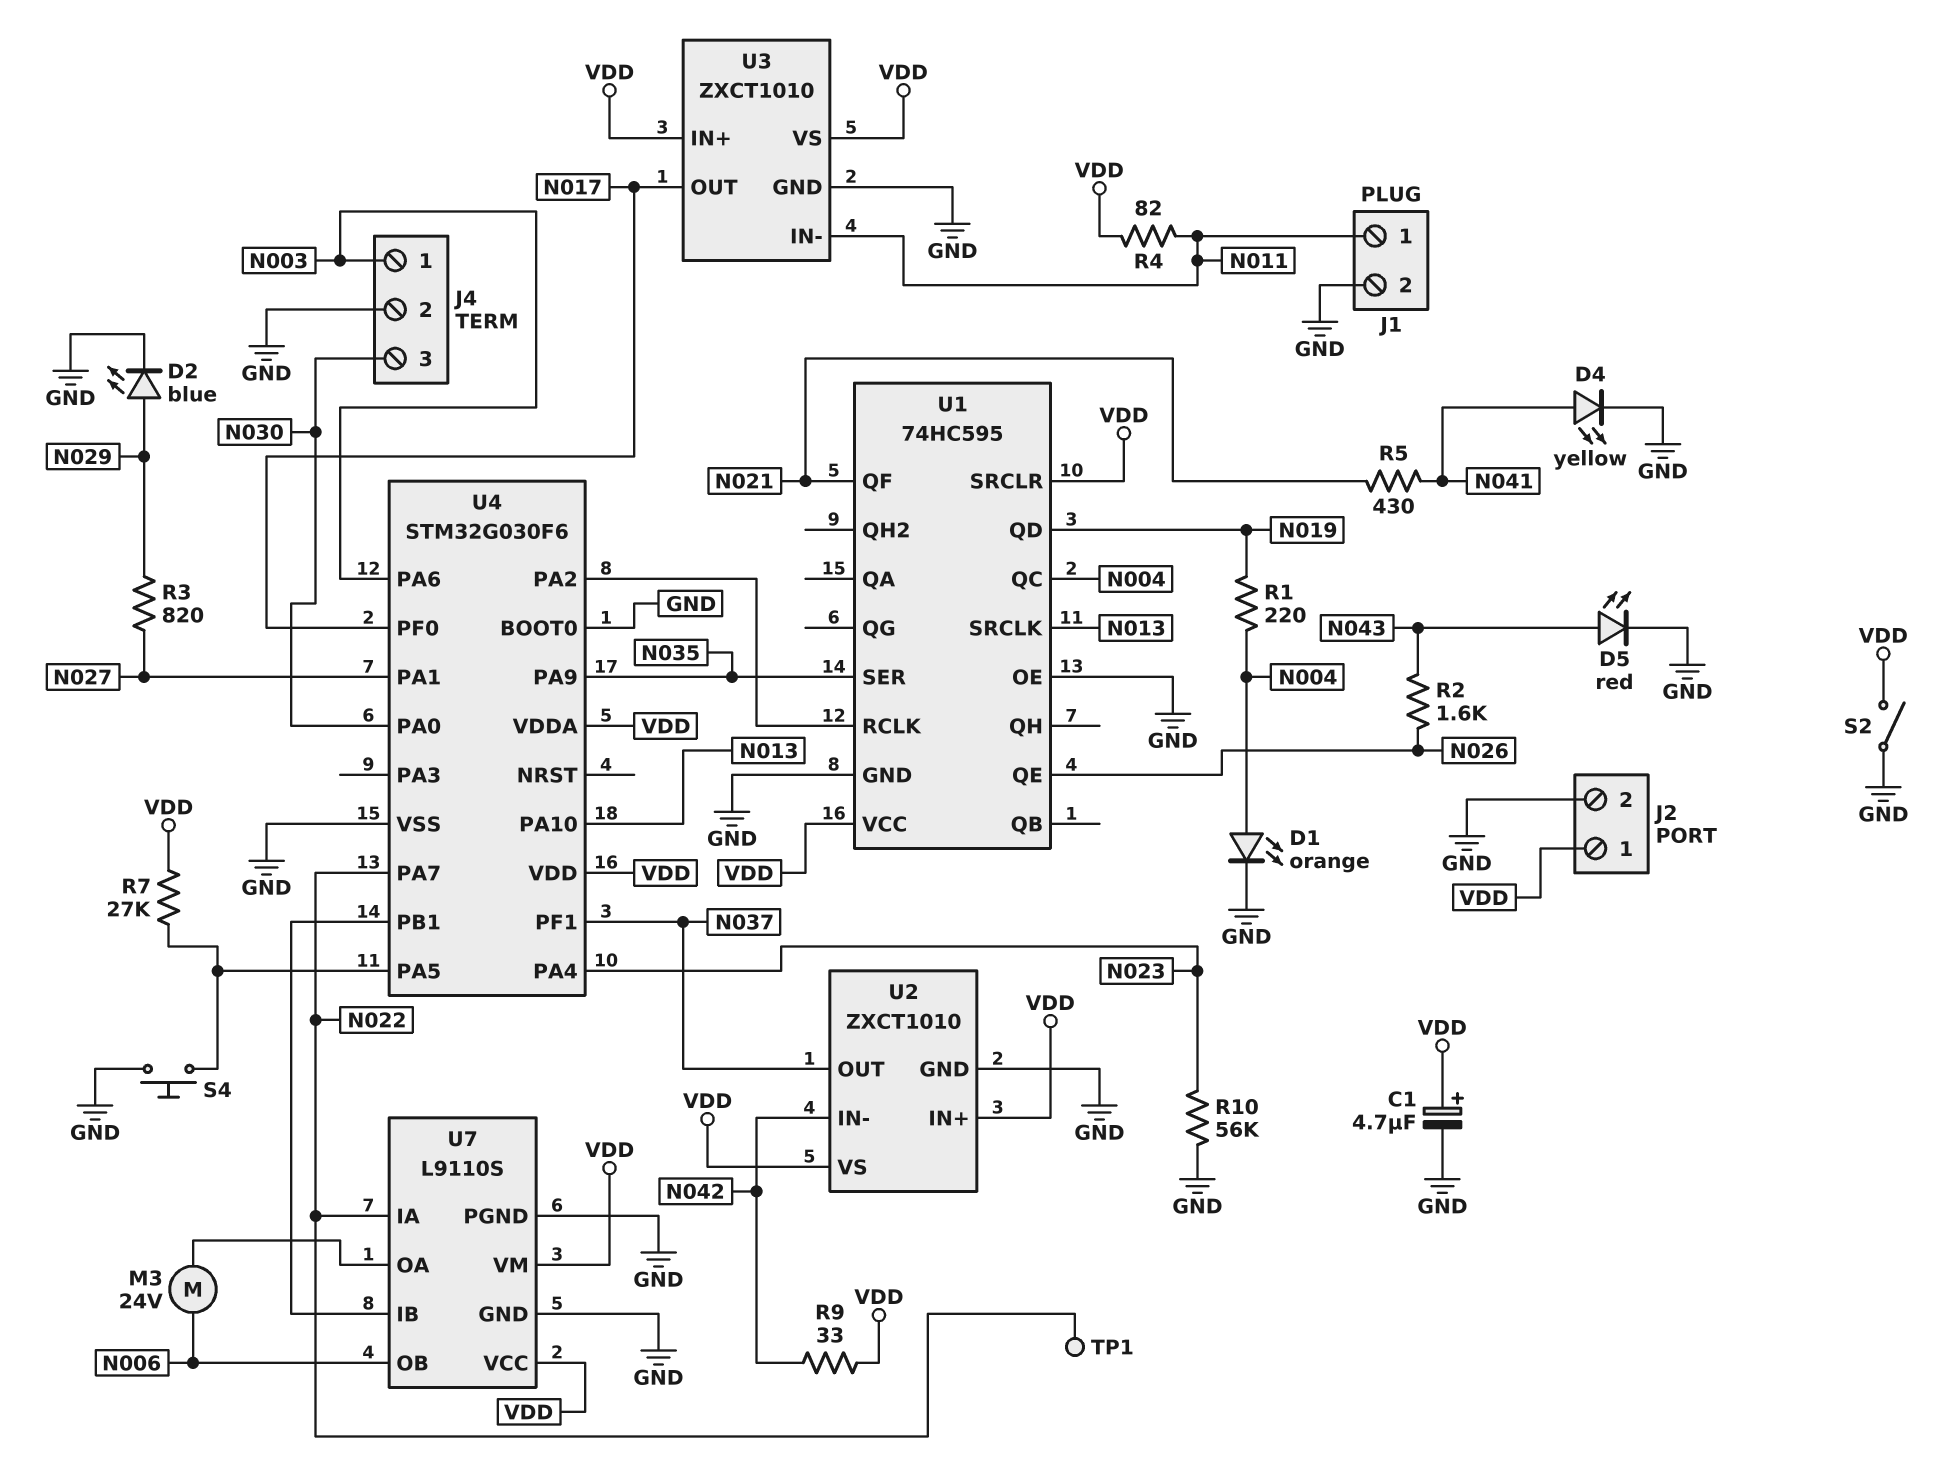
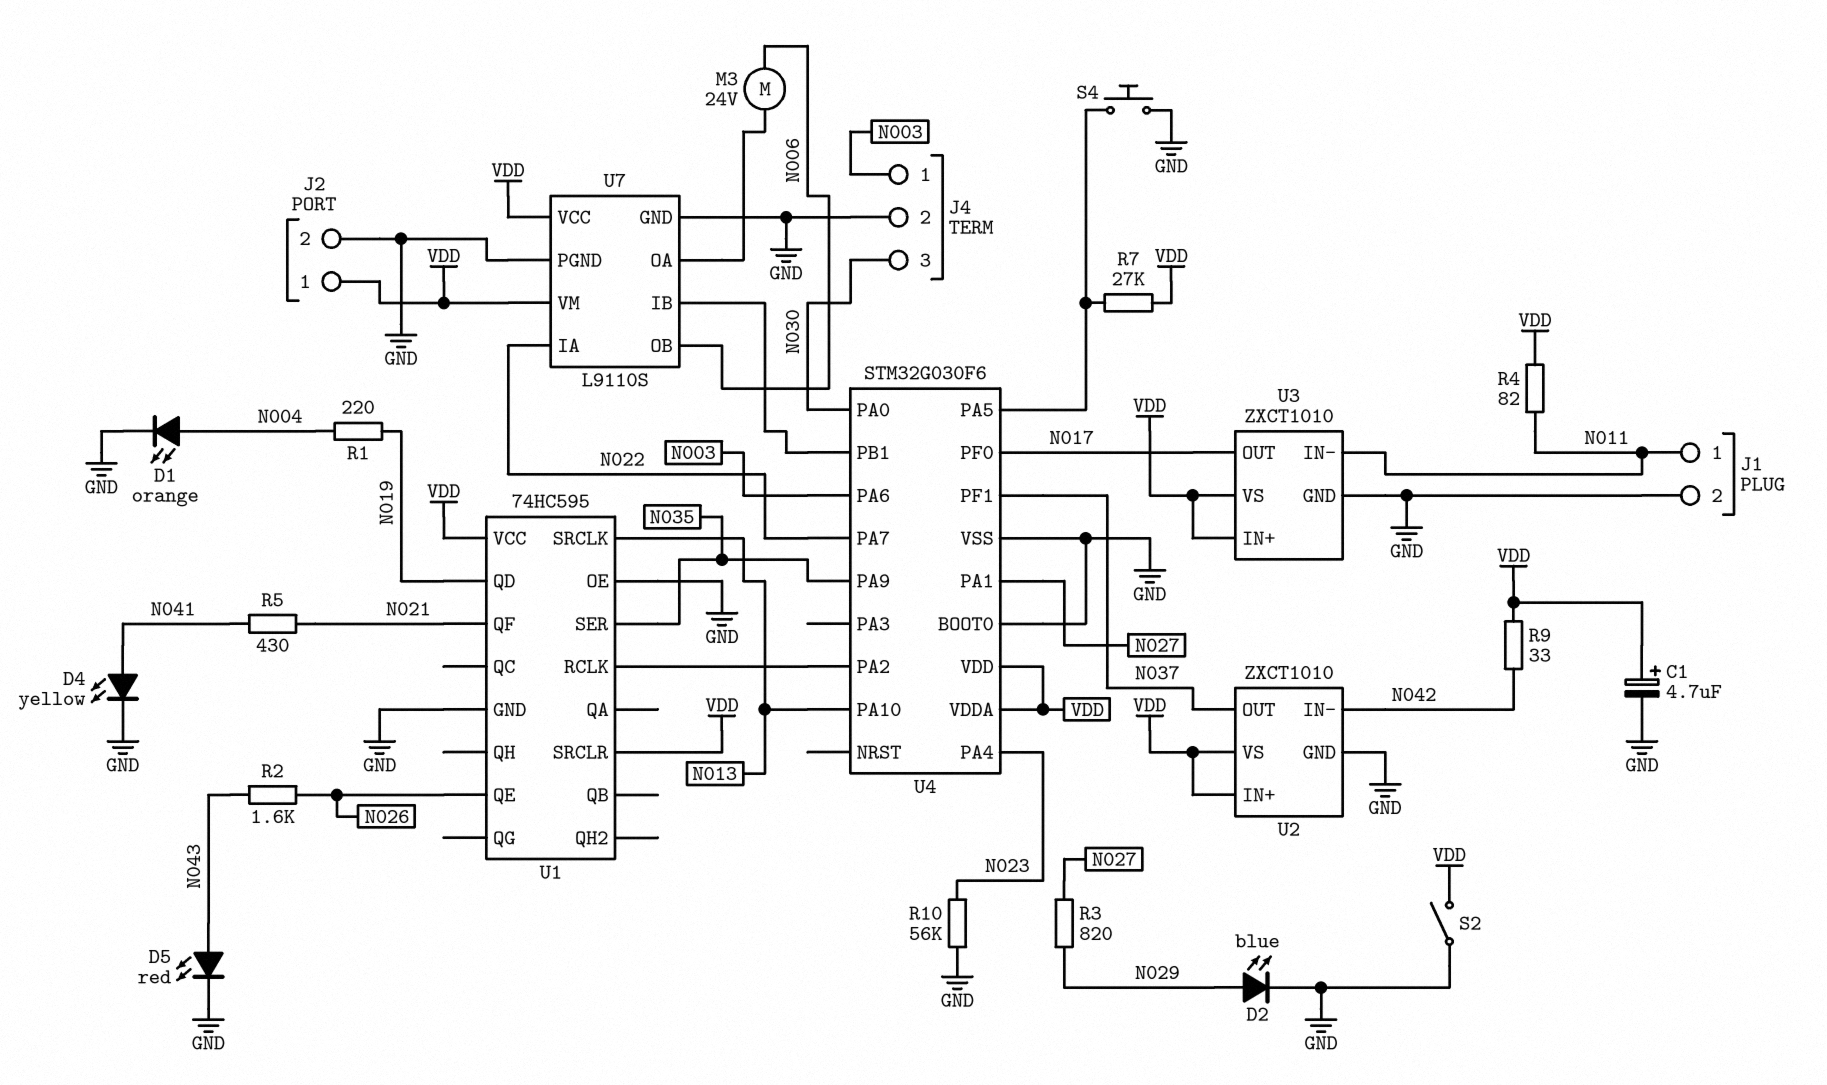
TP1: test point (N022) -> none
U1 pin QC: N004 -> none

